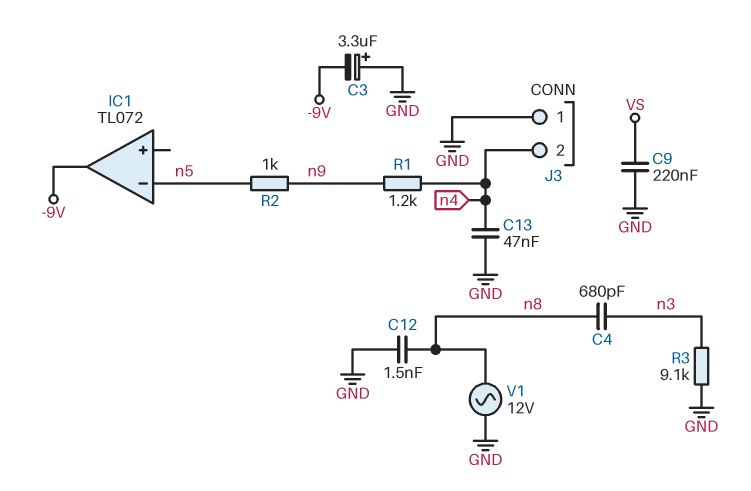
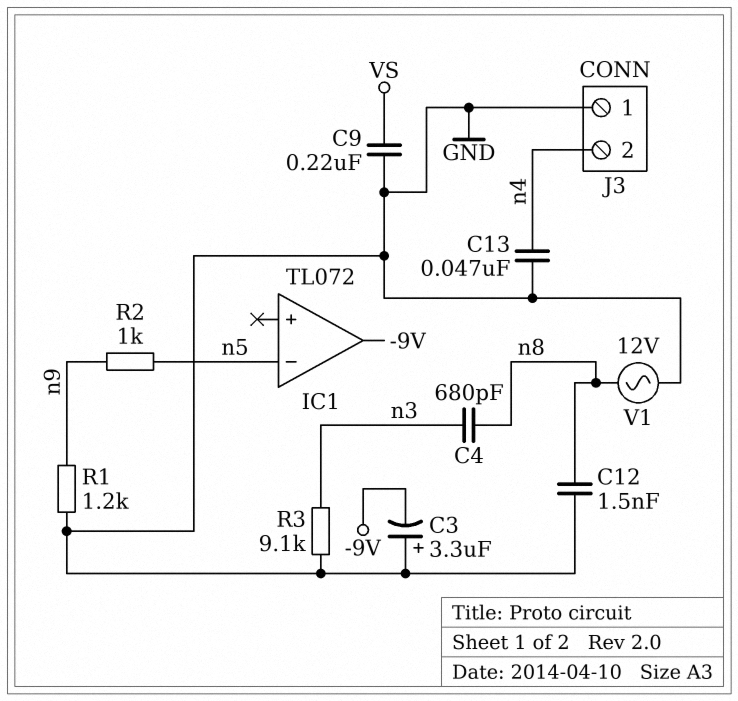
R1: 1.2k (n4, n9) -> 1.2k (GND, n9)

